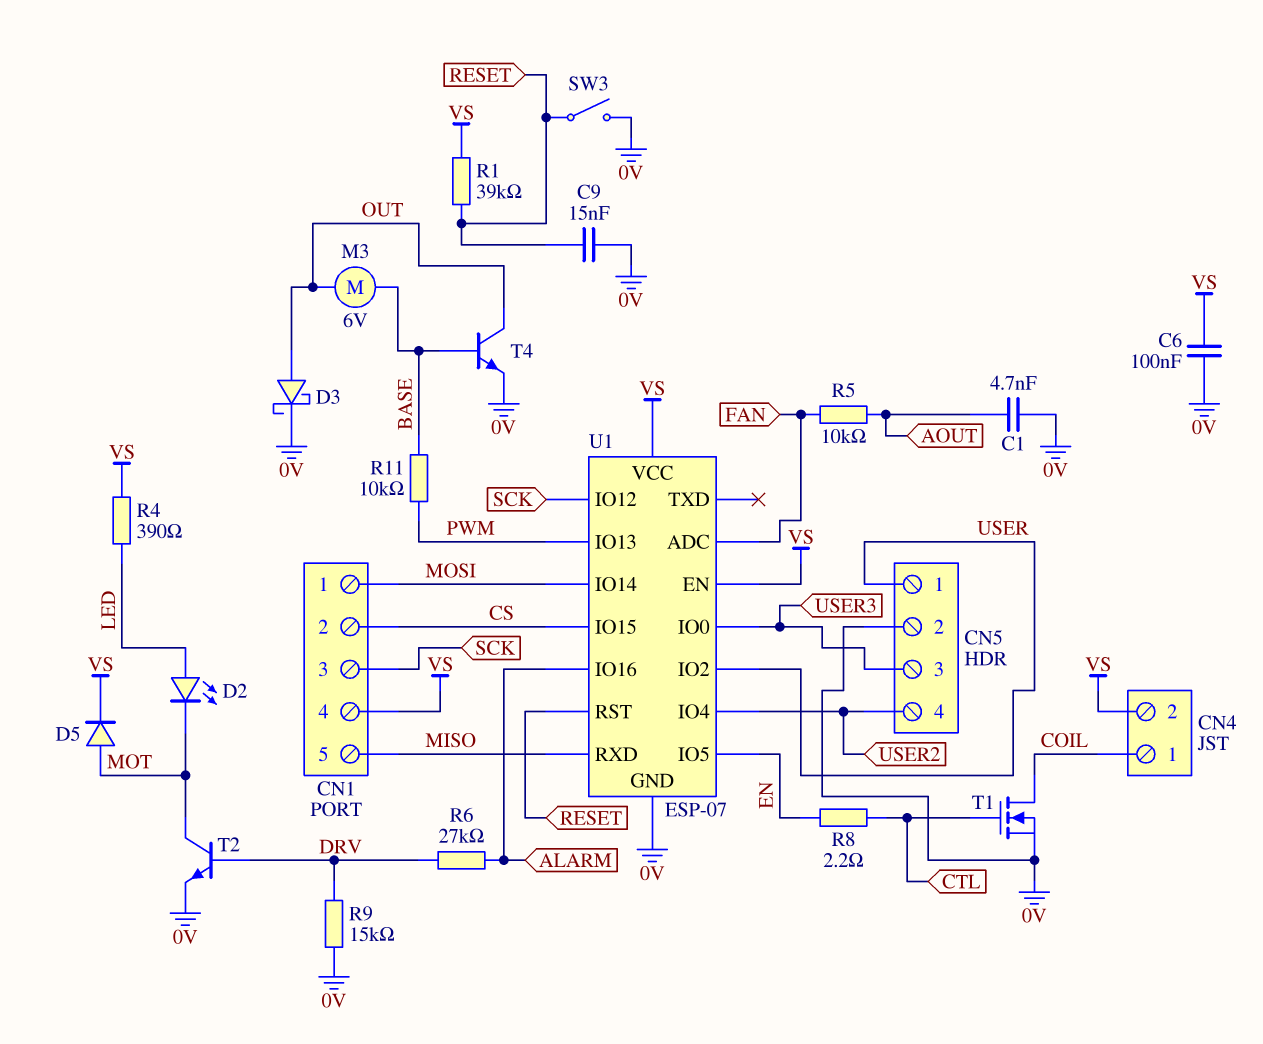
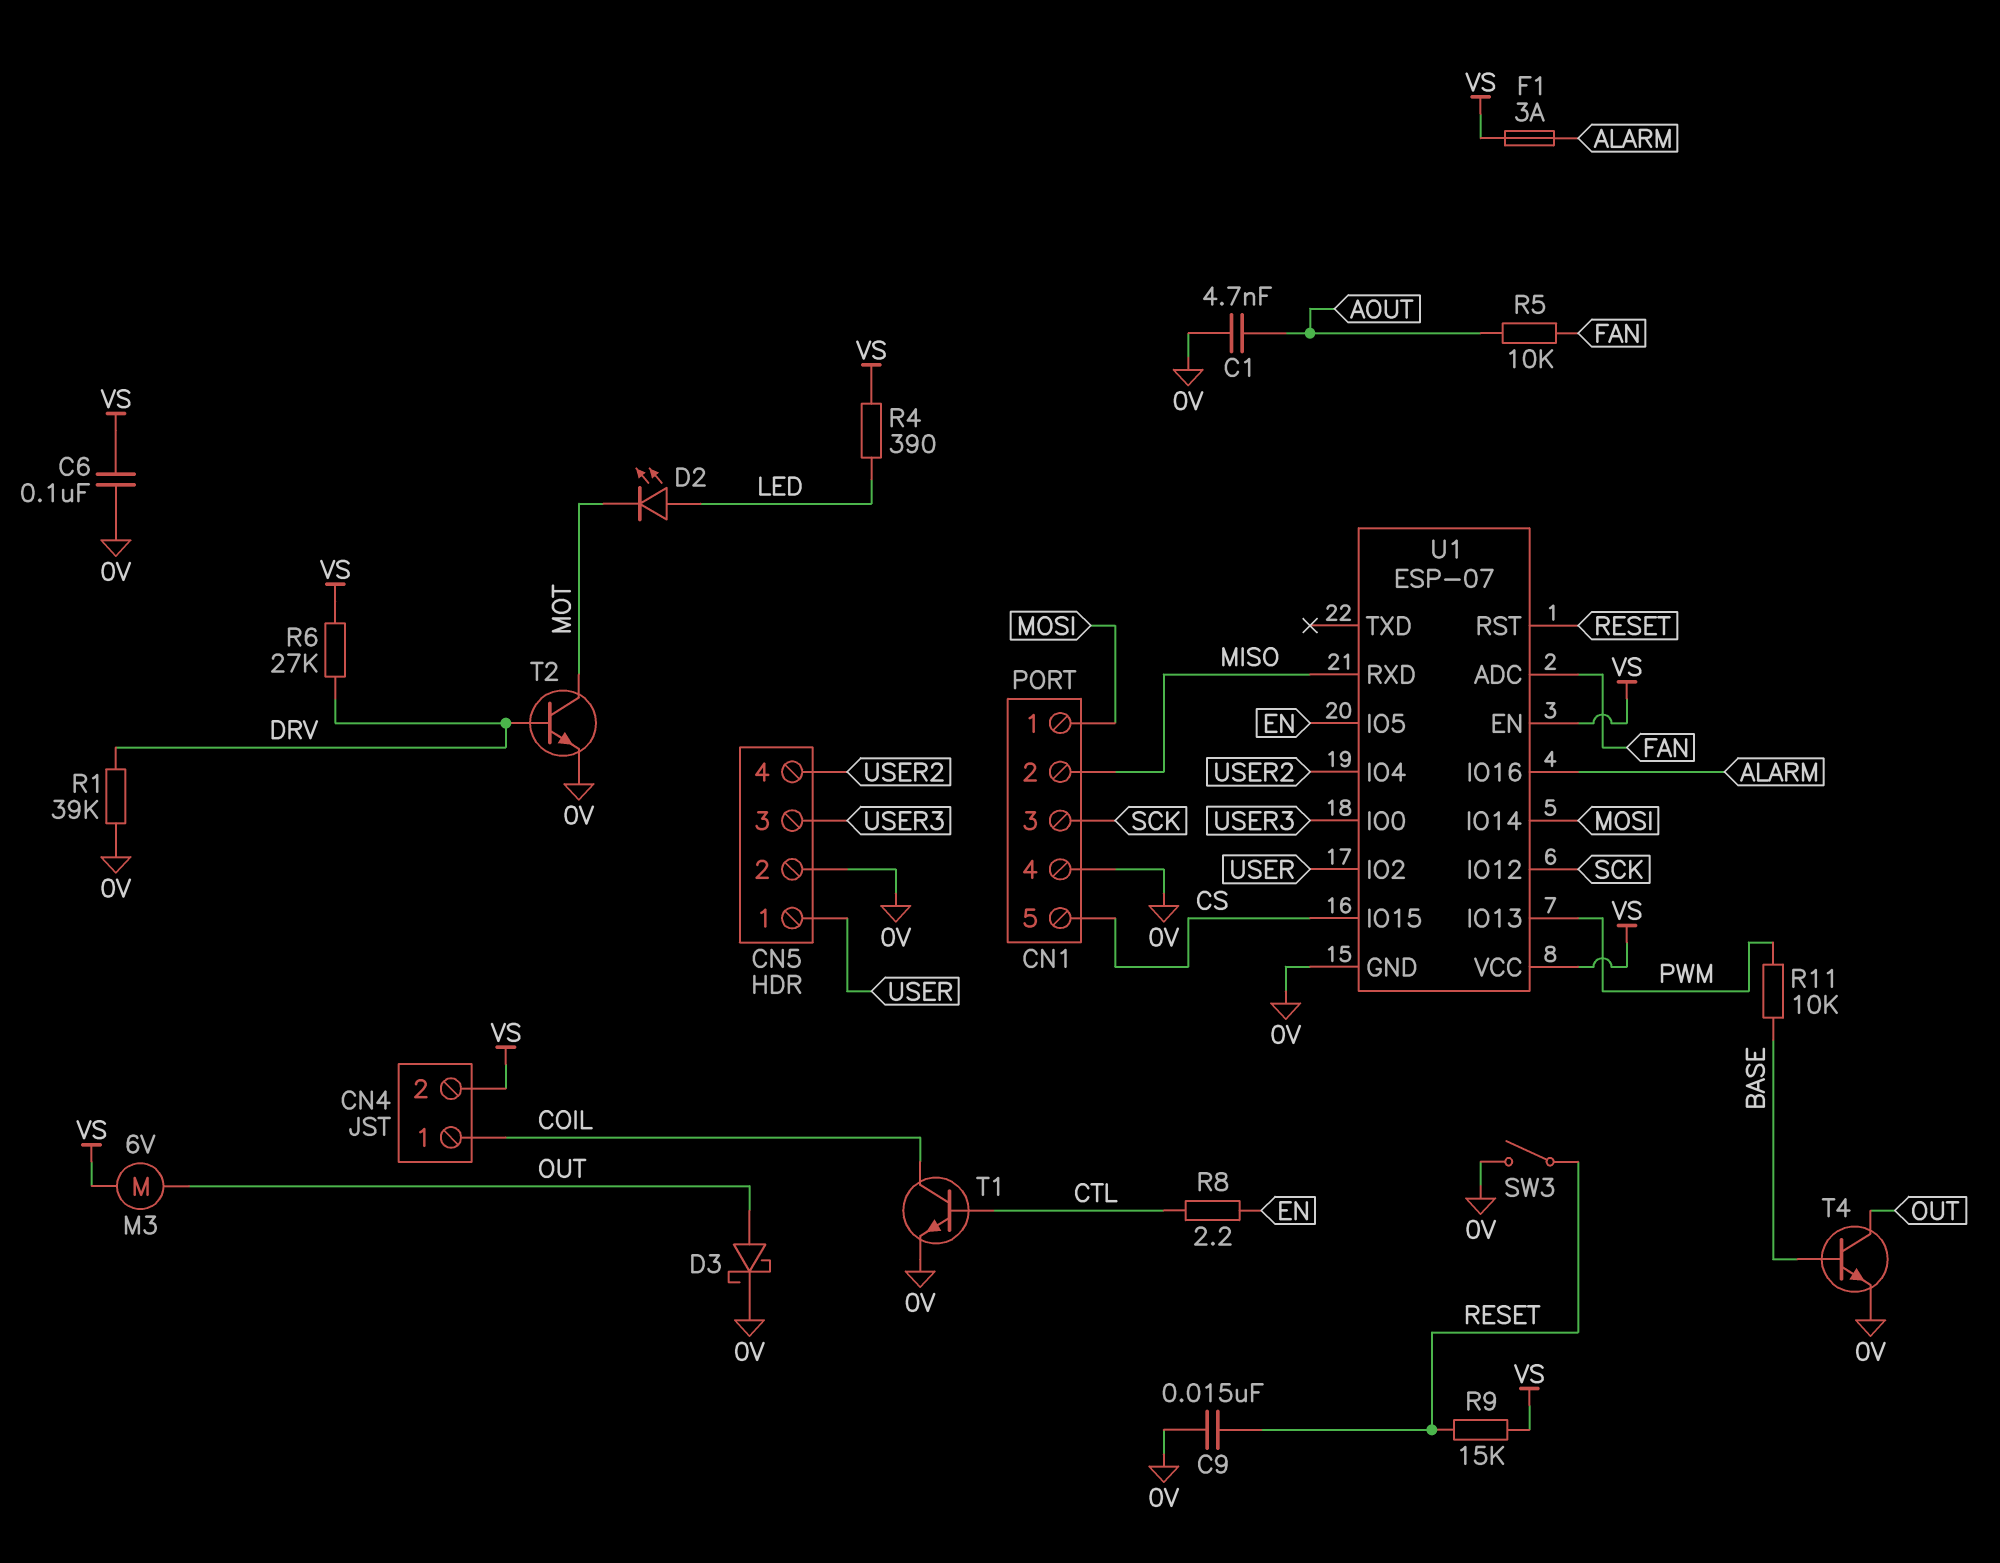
CN1 pin 2: CS -> MISO
CN1 pin 4: VS -> 0V
CN1 pin 5: MISO -> CS
D5: diode (A MOT, K VS) -> none
F1: none -> 3A (ALARM, VS)
M3: motor 6V (BASE, OUT) -> motor 6V (OUT, VS)
R1: 39k (RESET, VS) -> 39k (0V, DRV)
R6: 27k (ALARM, DRV) -> 27k (DRV, VS)
R9: 15k (0V, DRV) -> 15k (RESET, VS)
T1: NMOS (G CTL, D COIL, S 0V) -> NPN (B CTL, C COIL, E 0V)

